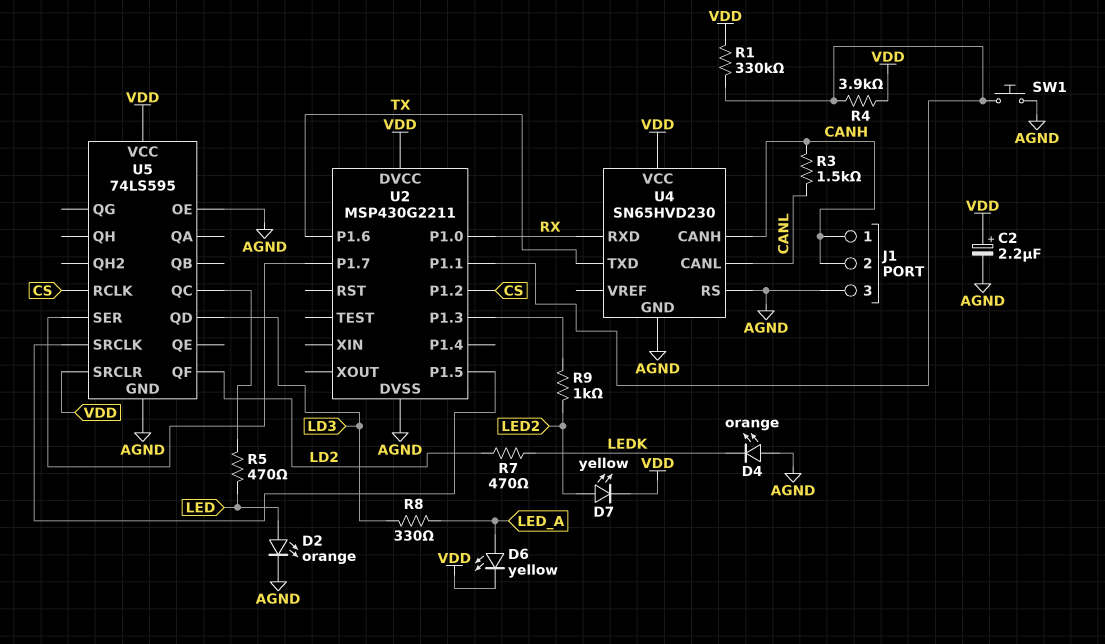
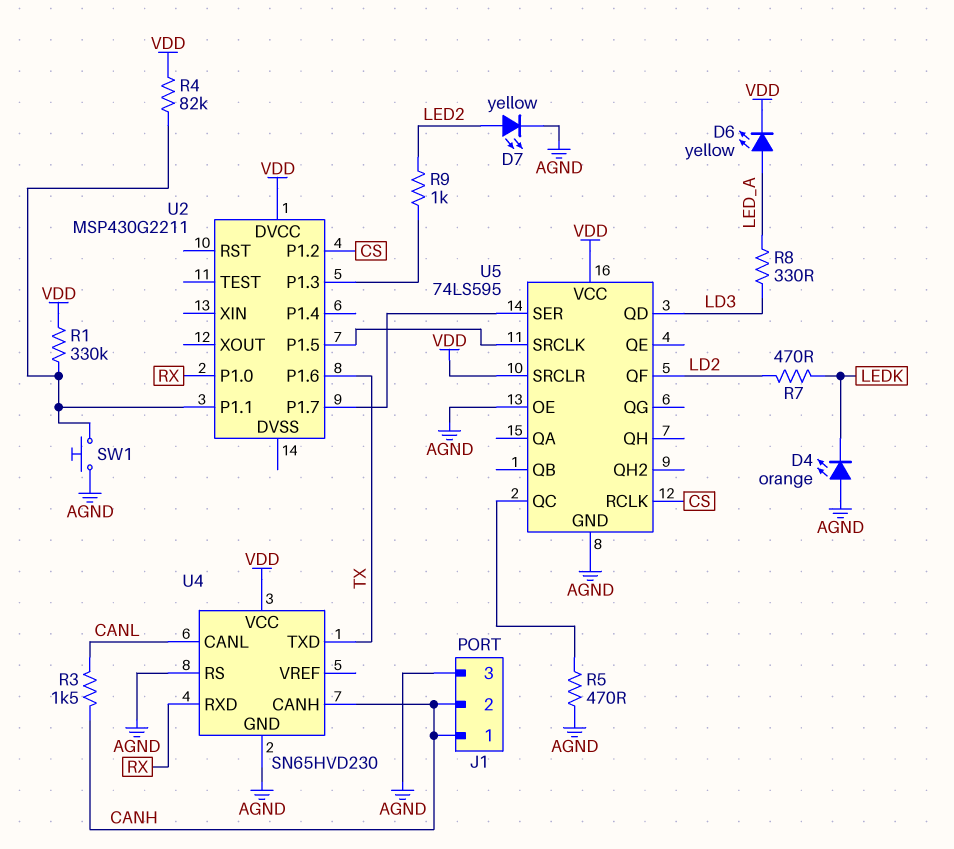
C2: 2.2uF (plus VDD, minus AGND) -> none
D2: LED orange (A LED, K AGND) -> none
D7: LED yellow (A LED2, K VDD) -> LED yellow (A LED2, K AGND)
R4: 3.9k (U2/P1.1, VDD) -> 82k (U2/P1.1, VDD)
R5: 470 (LED, U5/QC) -> 470 (AGND, U5/QC)
U2 pin DVSS: AGND -> none

